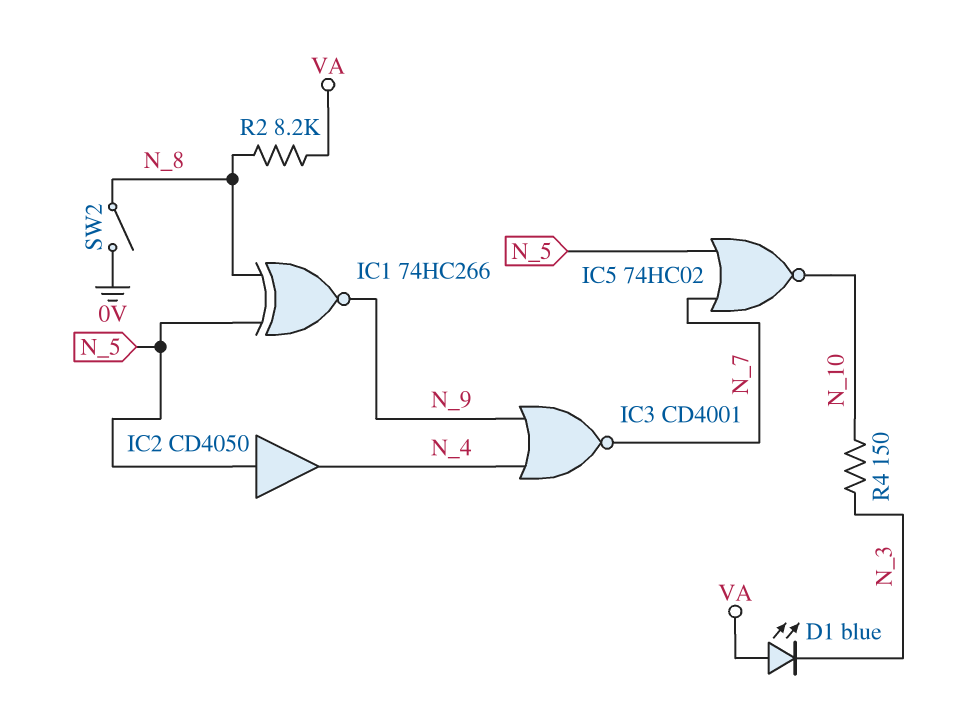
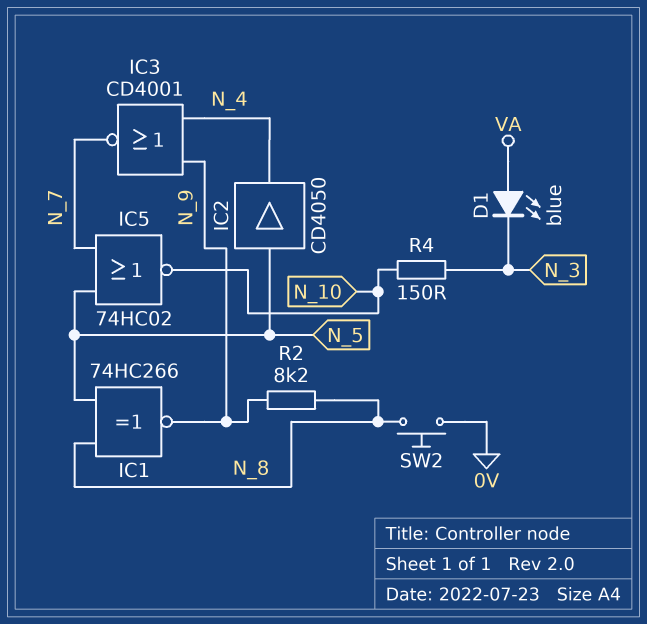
R2: 8.2k (N_8, VA) -> 8.2k (N_8, N_9)
SW2: switch (0V, N_8) -> button (0V, N_8)

